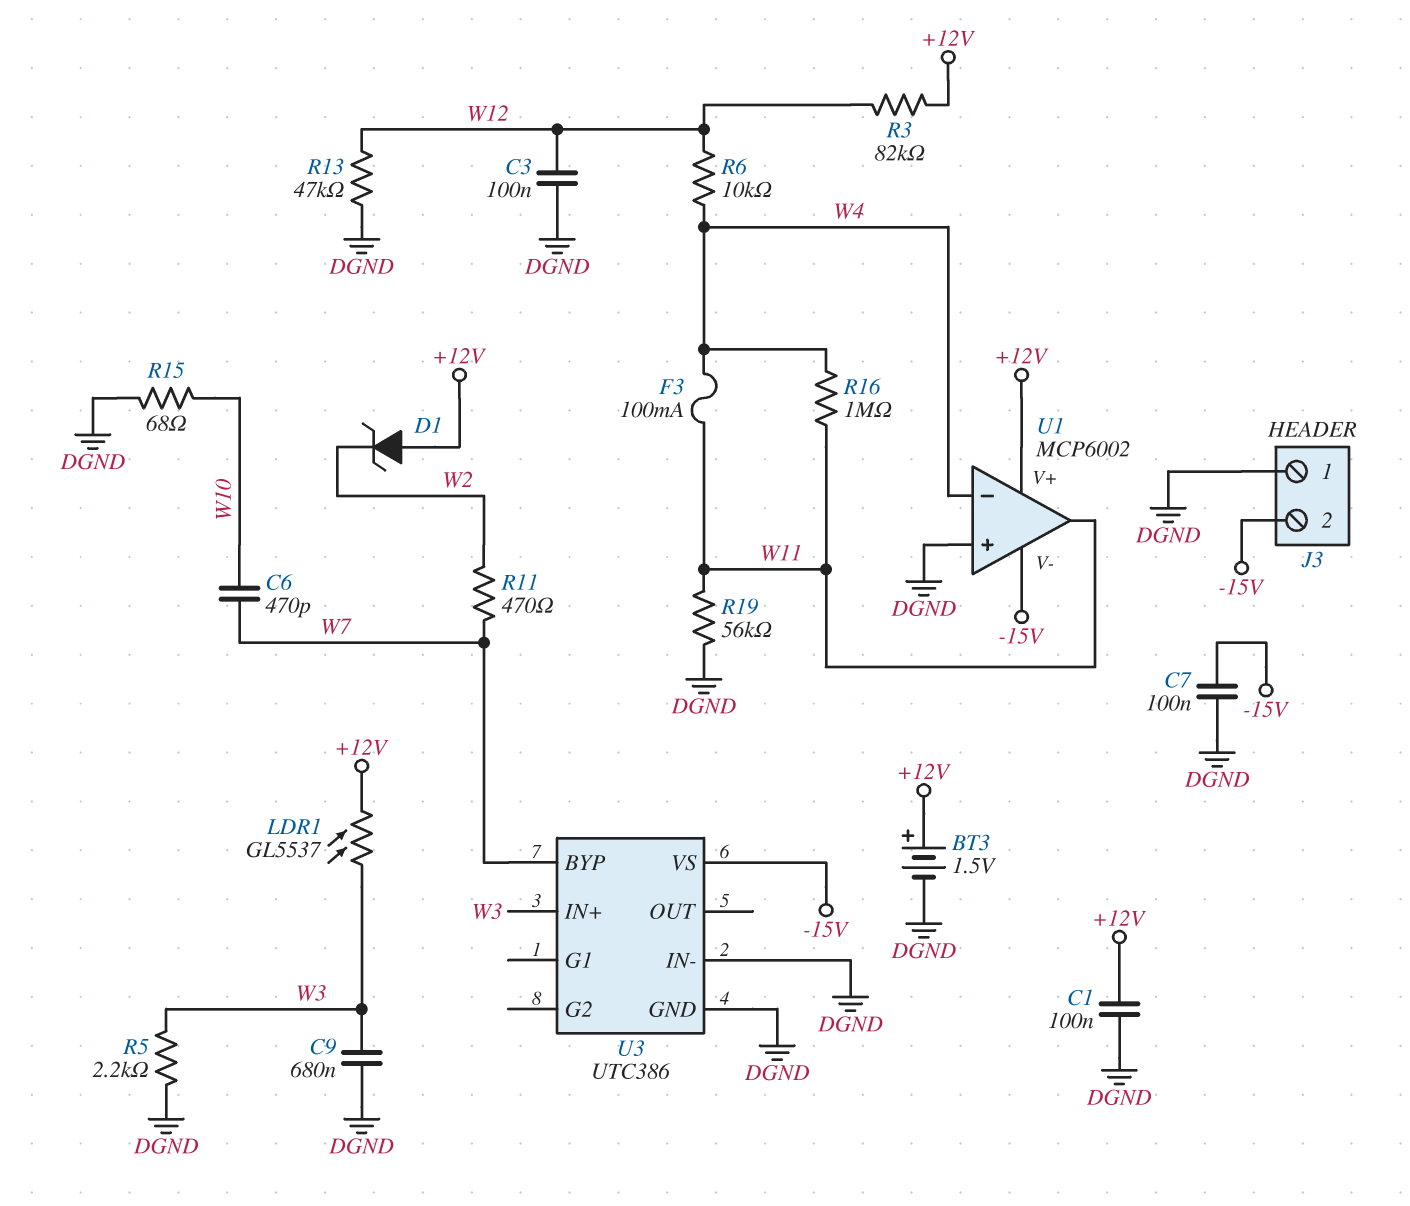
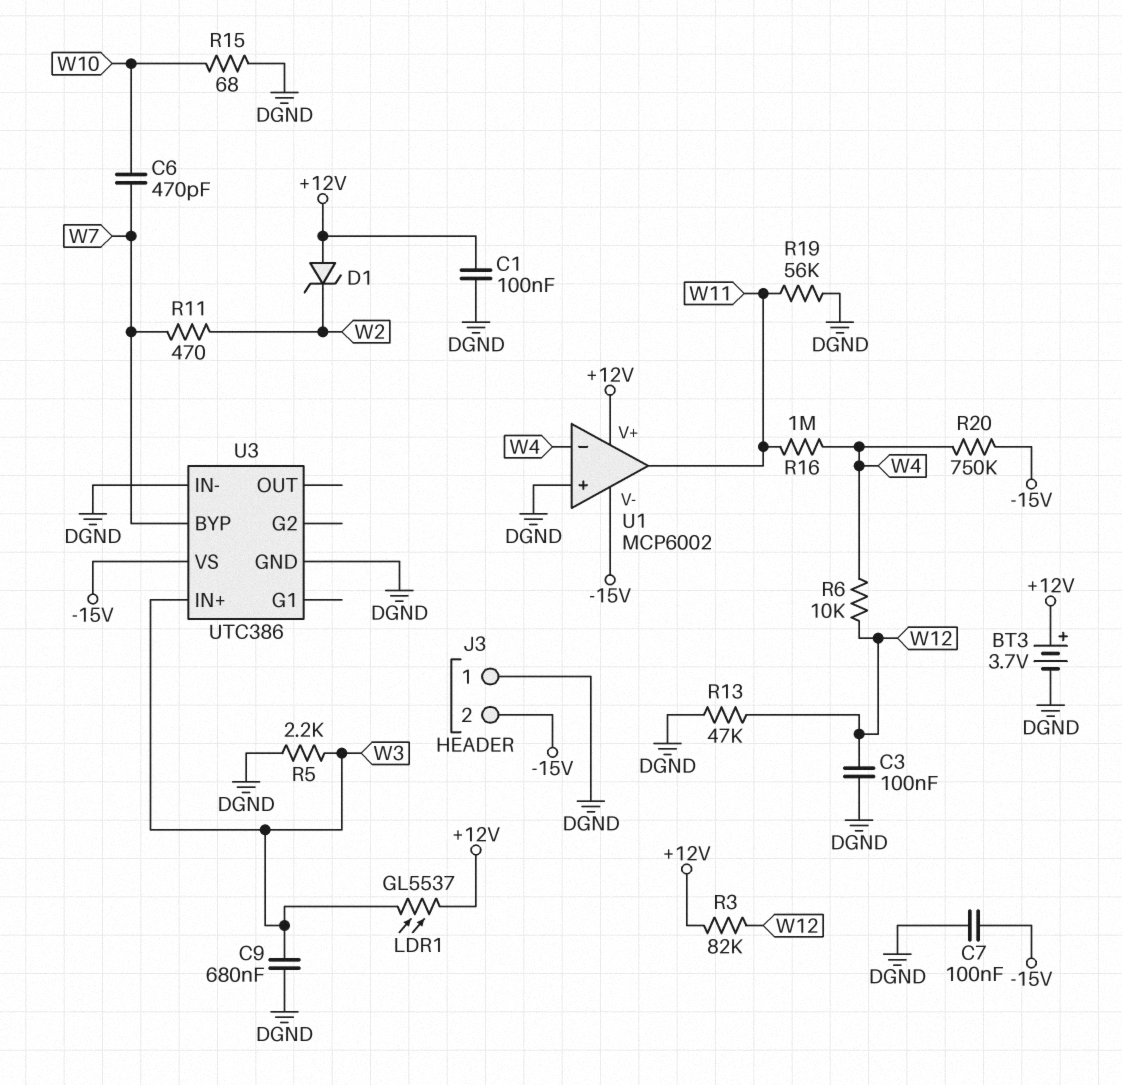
BT3: 1.5V (plus +12V, minus DGND) -> 3.7V (plus +12V, minus DGND)
F3: 100mA (W4, W11) -> none
R20: none -> 750k (-15V, W4)

